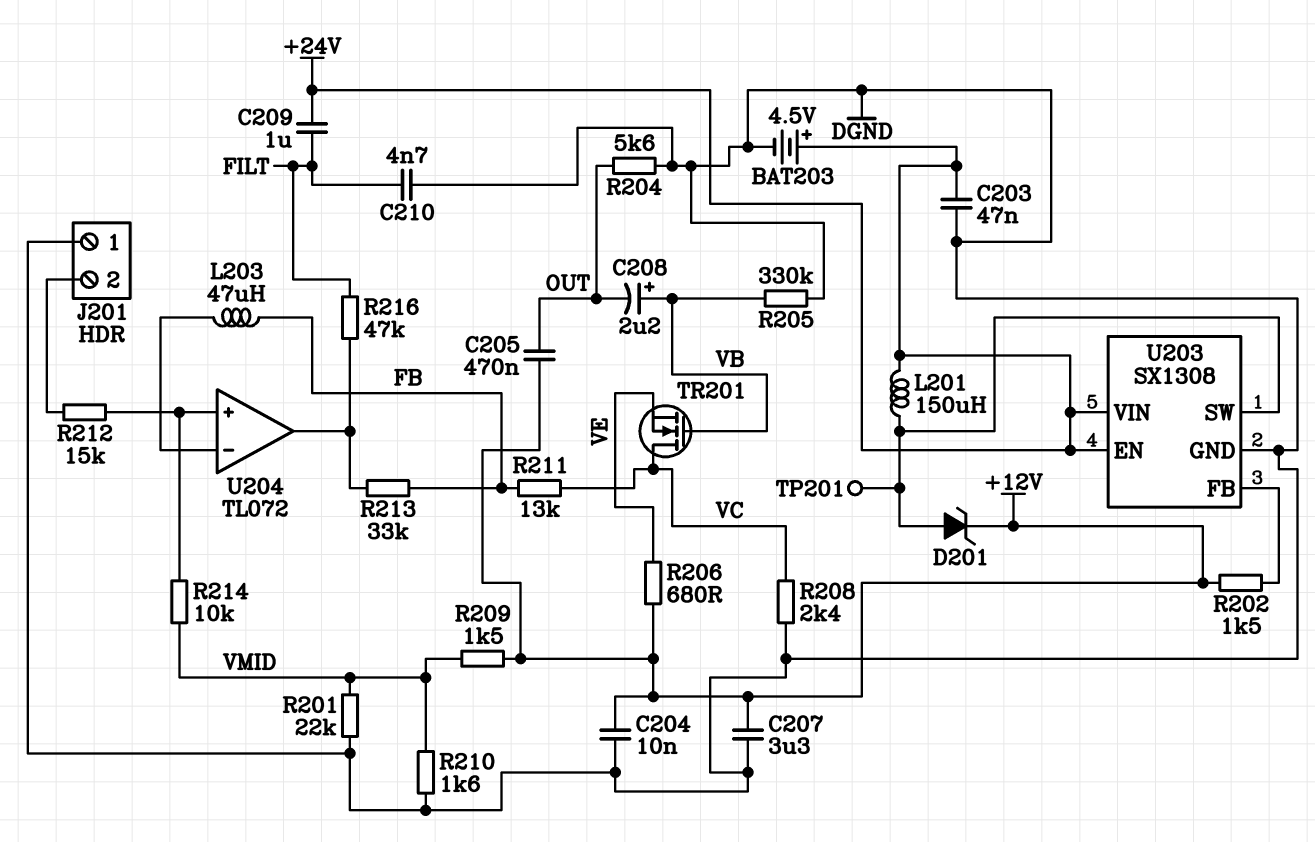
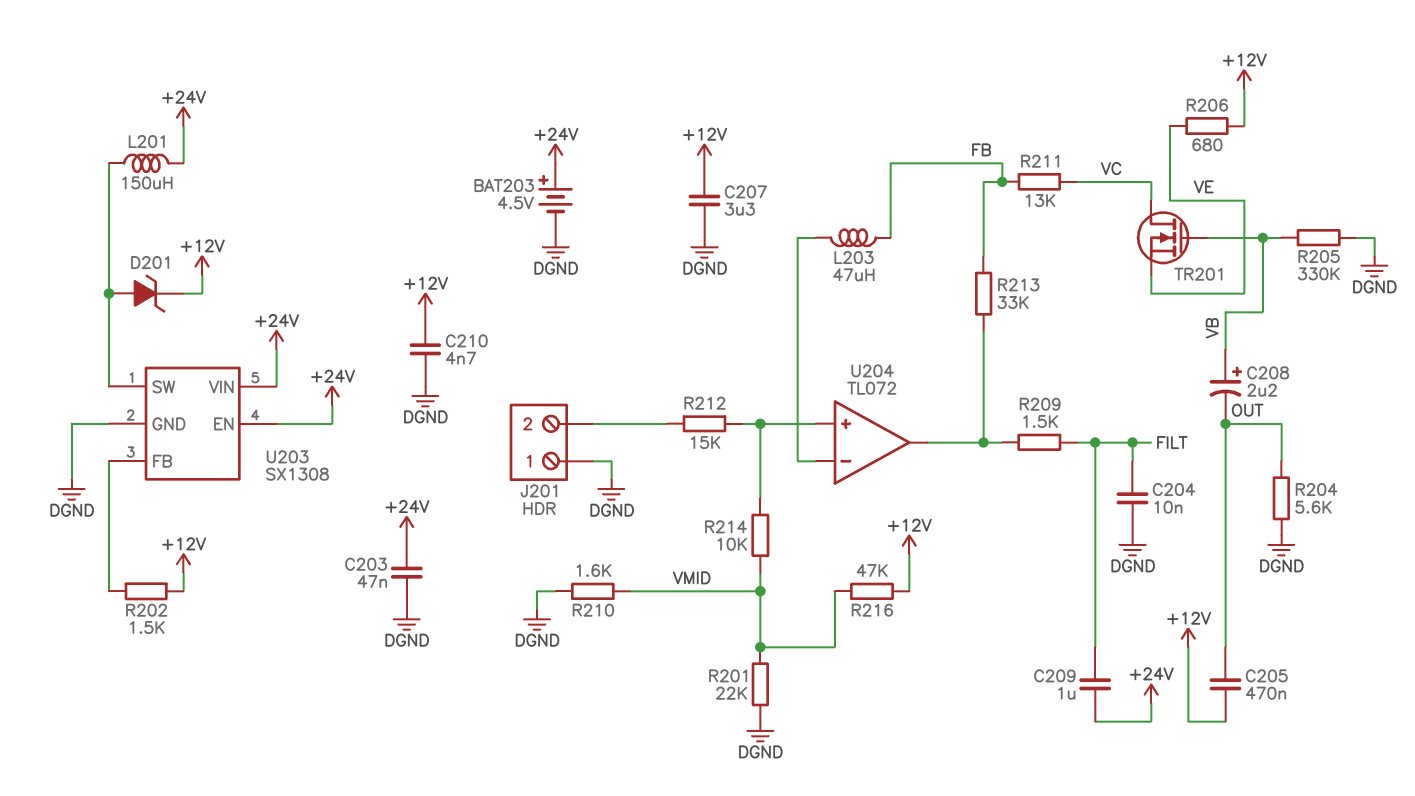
C204: 10nF (+12V, DGND) -> 10nF (DGND, FILT)
C210: 4.7nF (DGND, FILT) -> 4.7nF (+12V, DGND)
R208: 2.4k (DGND, VC) -> none
R209: 1.5k (+12V, VMID) -> 1.5k (FILT, U204/out)
R216: 47k (FILT, U204/out) -> 47k (+12V, VMID)
TP201: test point (U203/SW) -> none

